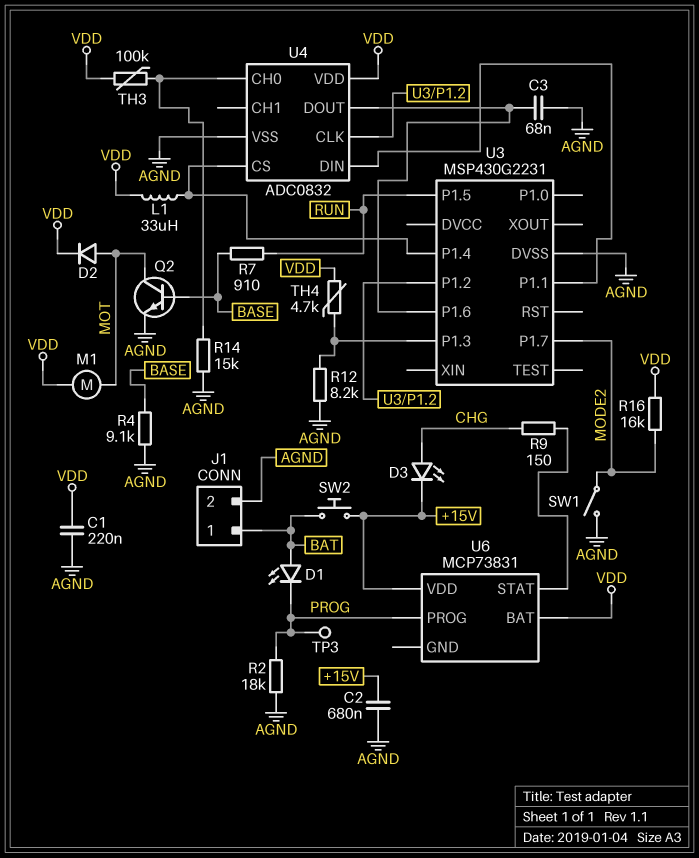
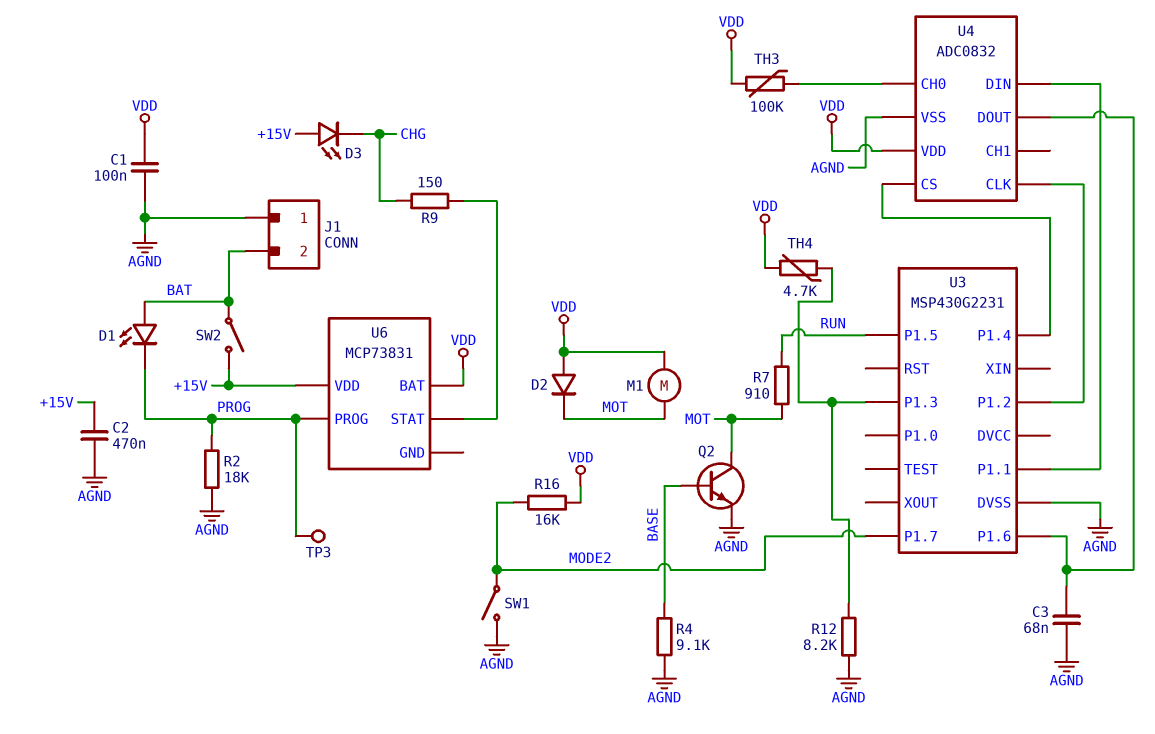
C1: 220nF (AGND, VDD) -> 100nF (AGND, VDD)
C2: 680nF (+15V, AGND) -> 470nF (+15V, AGND)
D2: diode (A MOT, K VDD) -> diode (A VDD, K MOT)
D3: LED (A CHG, K +15V) -> LED (A +15V, K CHG)
J1 pin 1: BAT -> AGND
J1 pin 2: AGND -> BAT
L1: 33uH (U3/P1.4, VDD) -> none
R7: 910 (BASE, RUN) -> 910 (MOT, RUN)
R14: 15k (AGND, U4/CH0) -> none
SW2: button (+15V, BAT) -> switch (+15V, BAT)

